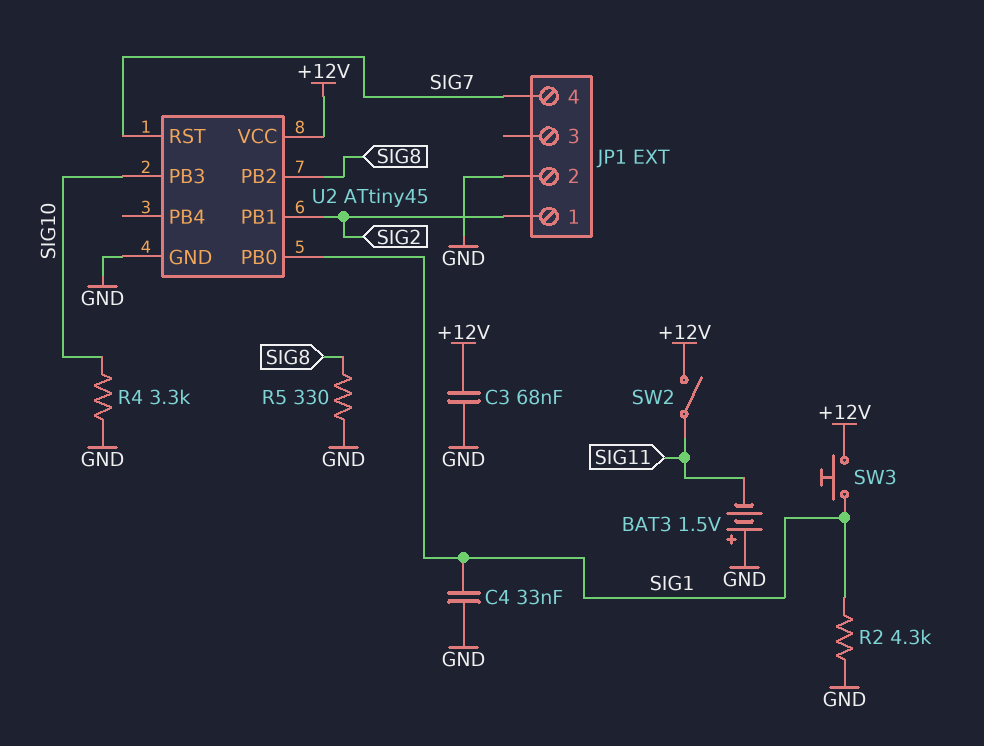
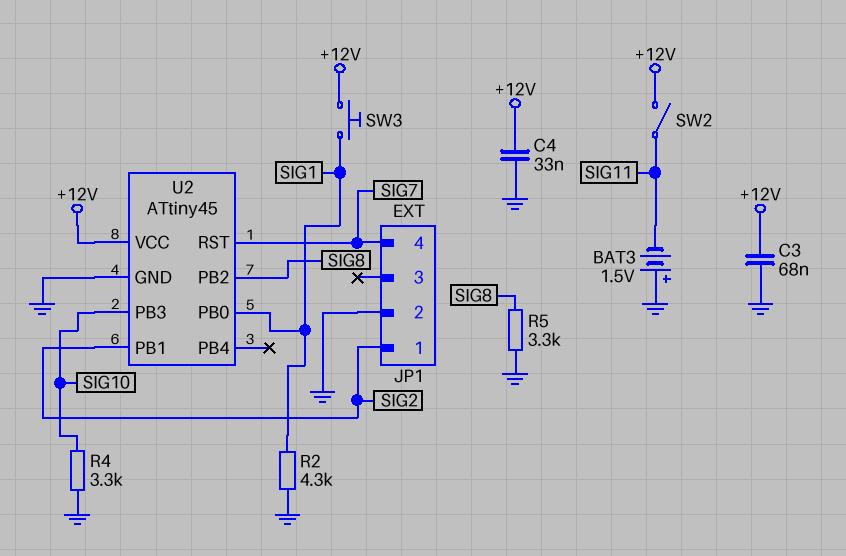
C4: 33nF (GND, SIG1) -> 33nF (+12V, GND)
R5: 330 (GND, SIG8) -> 3.3k (GND, SIG8)

